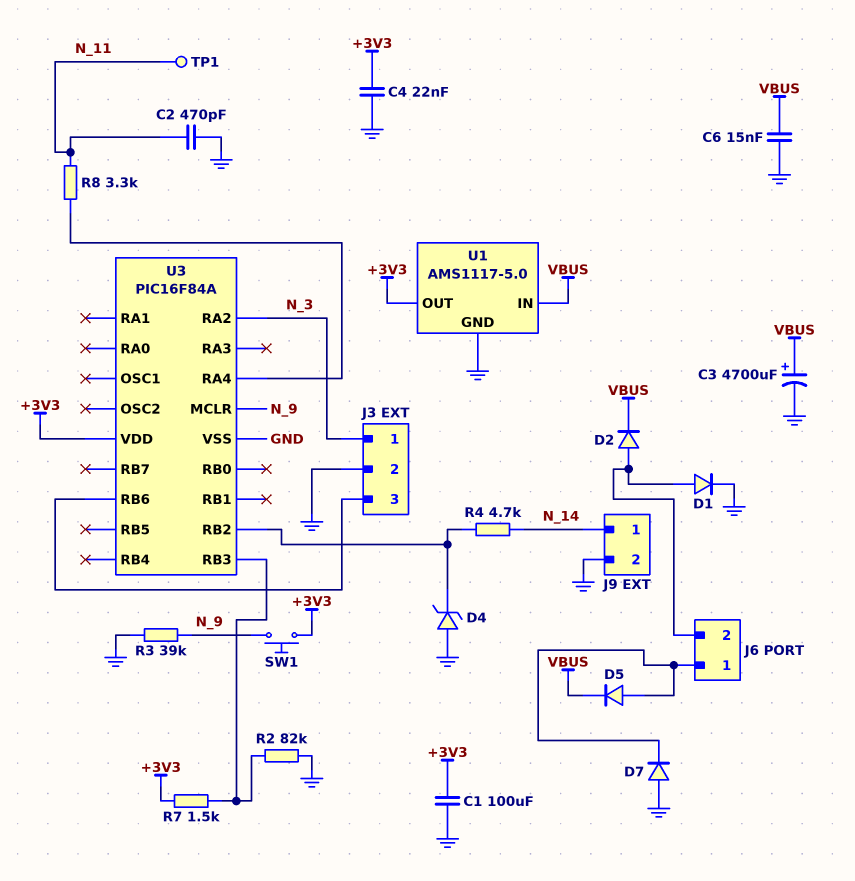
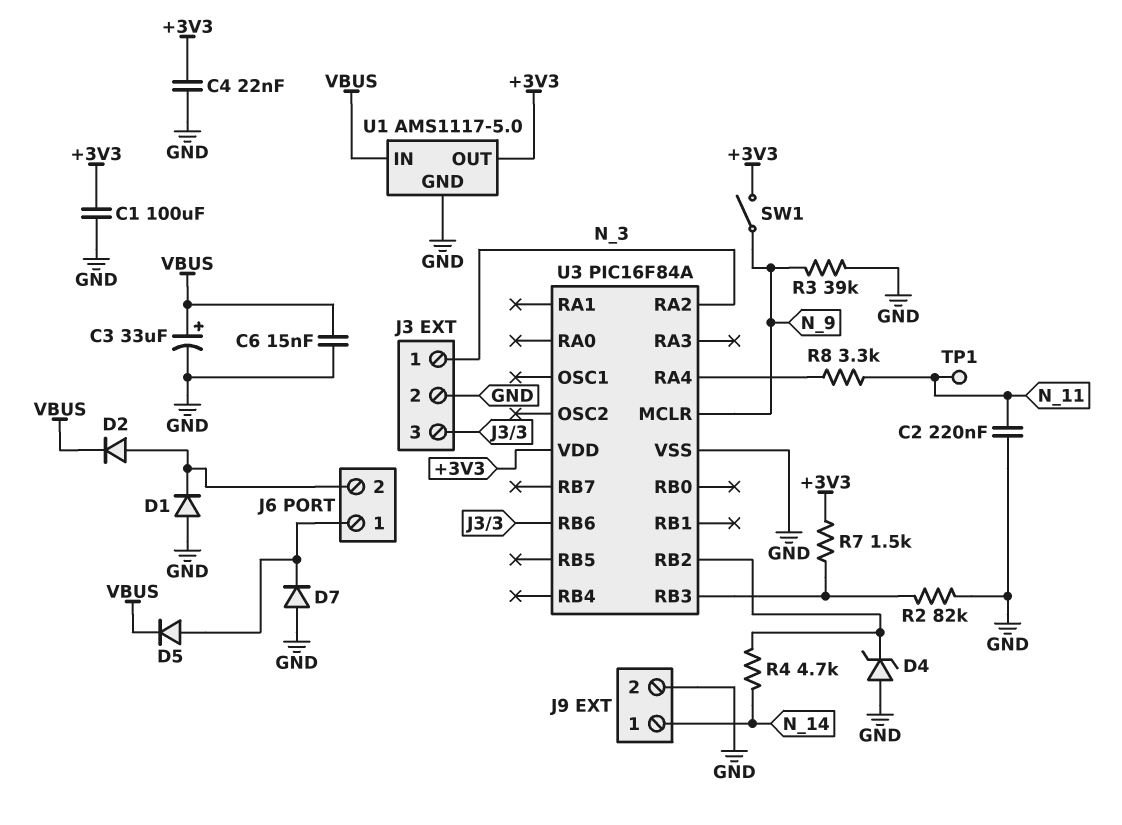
C2: 470pF (GND, N_11) -> 220nF (GND, N_11)
C3: 4700uF (plus VBUS, minus GND) -> 33uF (plus VBUS, minus GND)
D1: diode (A J6/2, K GND) -> diode (A GND, K J6/2)
SW1: button (+3V3, N_9) -> switch (+3V3, N_9)

